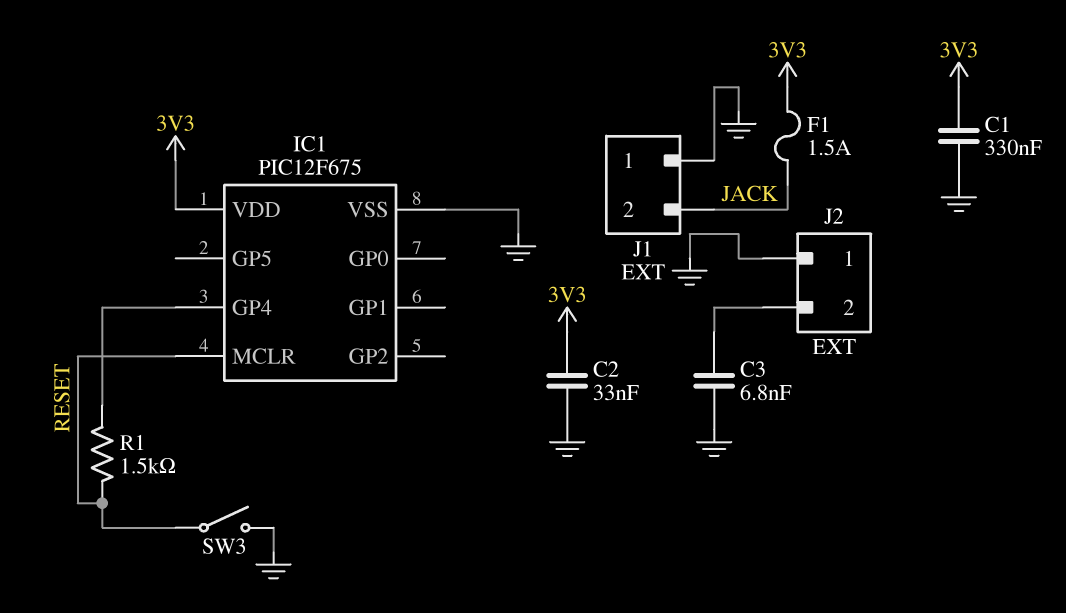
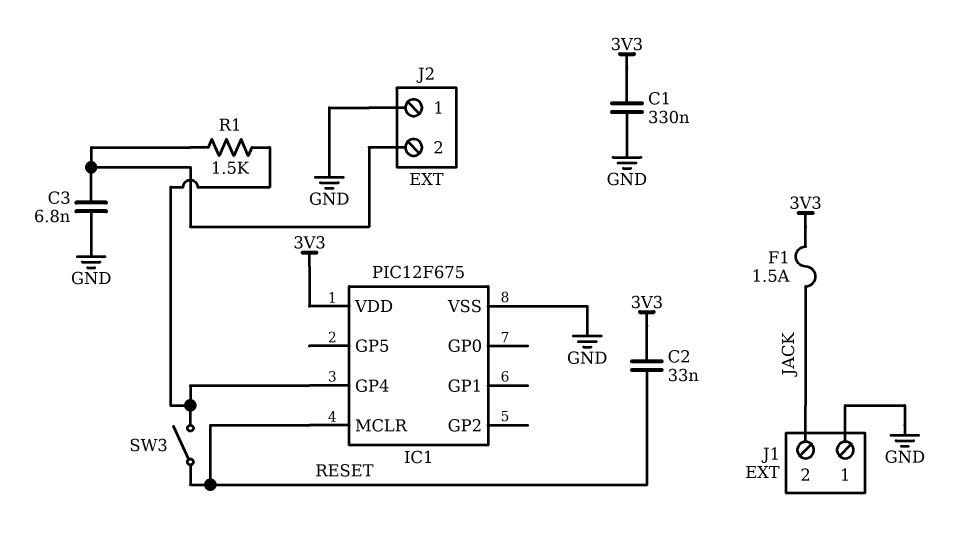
C2: 33nF (3V3, GND) -> 33nF (3V3, RESET)
R1: 1.5k (IC1/GP4, RESET) -> 1.5k (IC1/GP4, J2/2)
SW3: switch (GND, RESET) -> switch (IC1/GP4, RESET)

